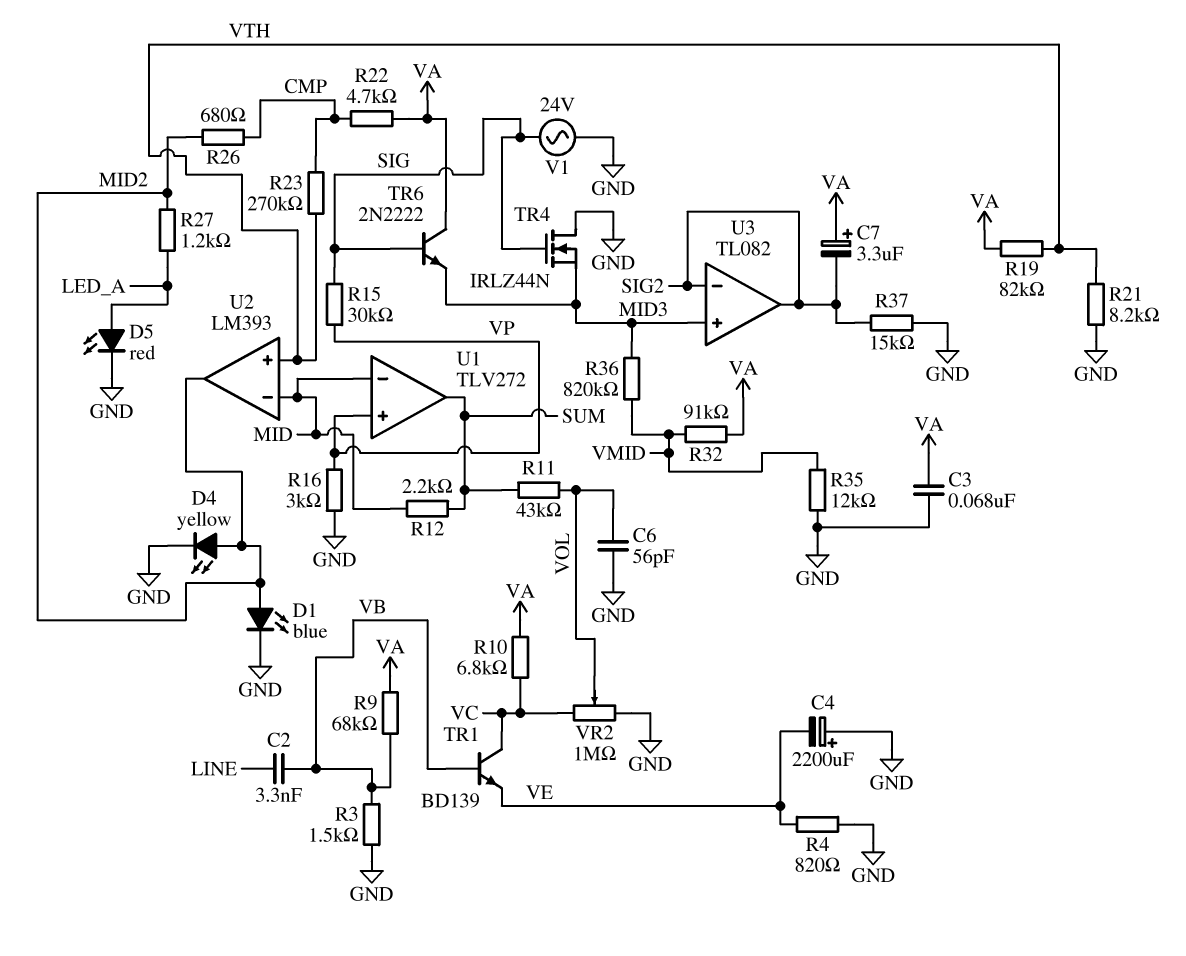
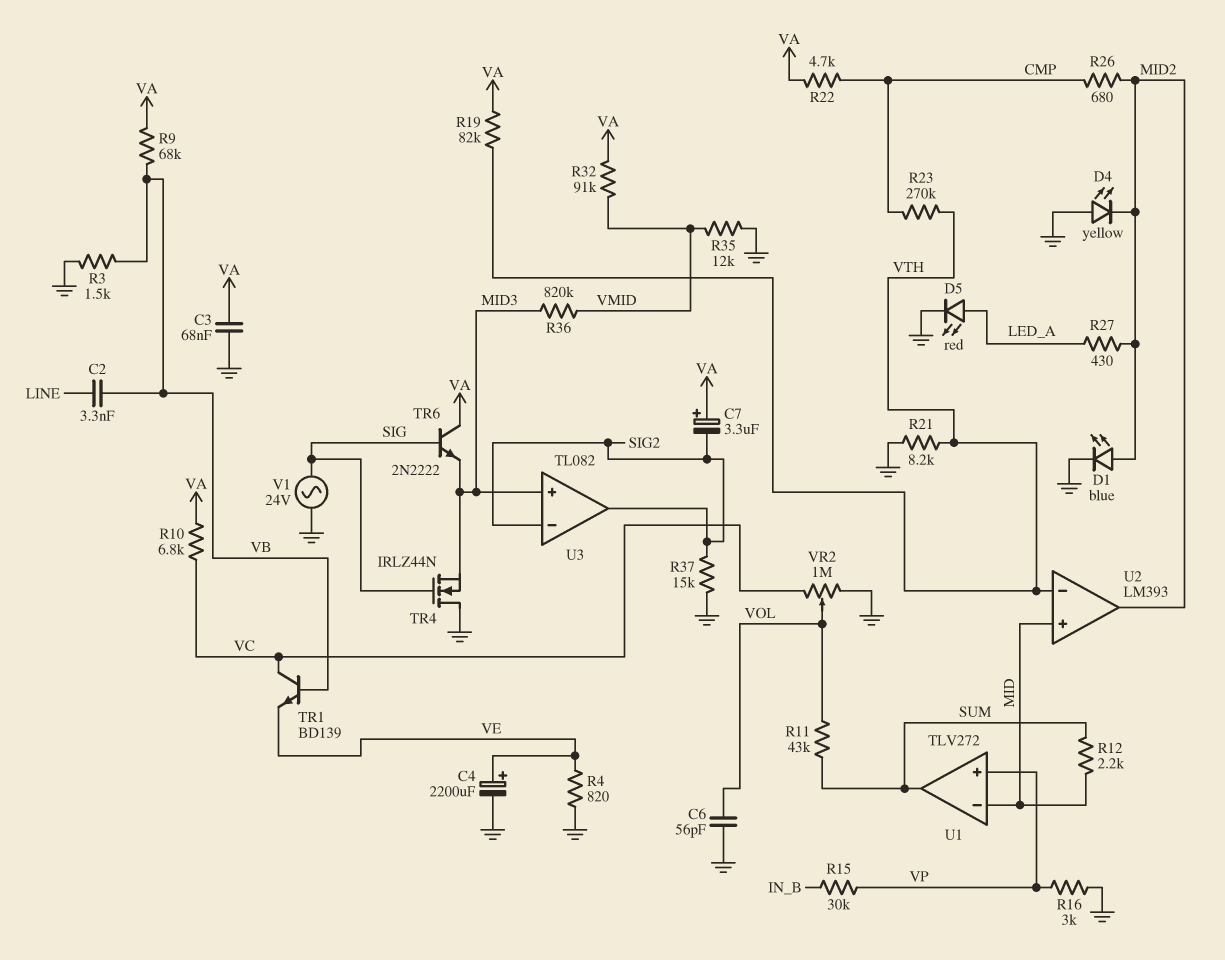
C4: 2200uF (plus GND, minus VE) -> 2200uF (plus VE, minus GND)
D4: LED yellow (A MID2, K GND) -> LED yellow (A GND, K MID2)
R15: 30k (SIG, VP) -> 30k (IN_B, VP)
R27: 1.2k (LED_A, MID2) -> 430 (LED_A, MID2)
U2 pin in+: VTH -> MID
U2 pin in-: MID -> VTH

